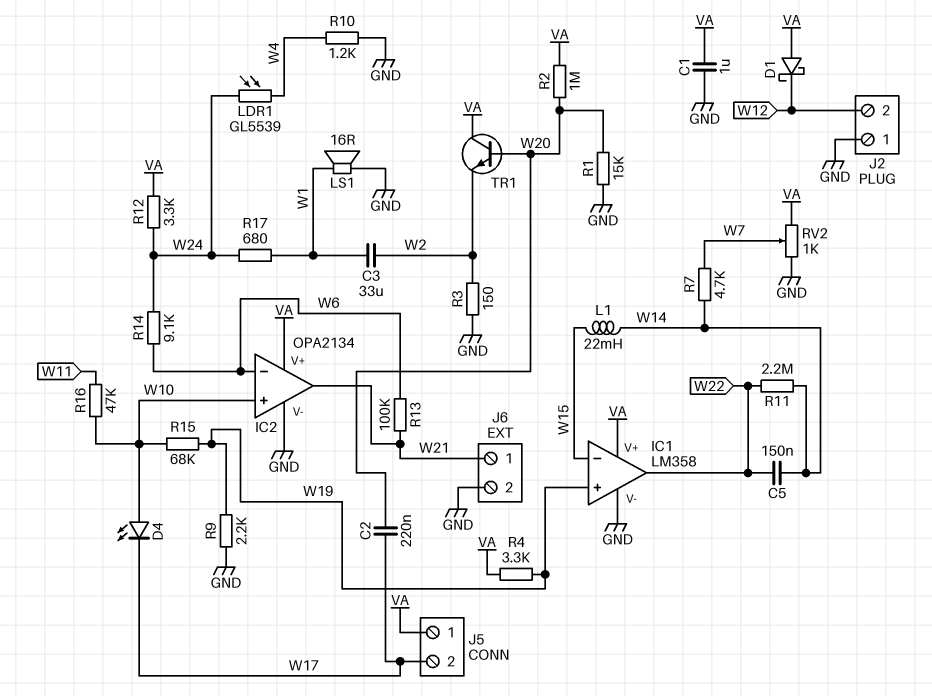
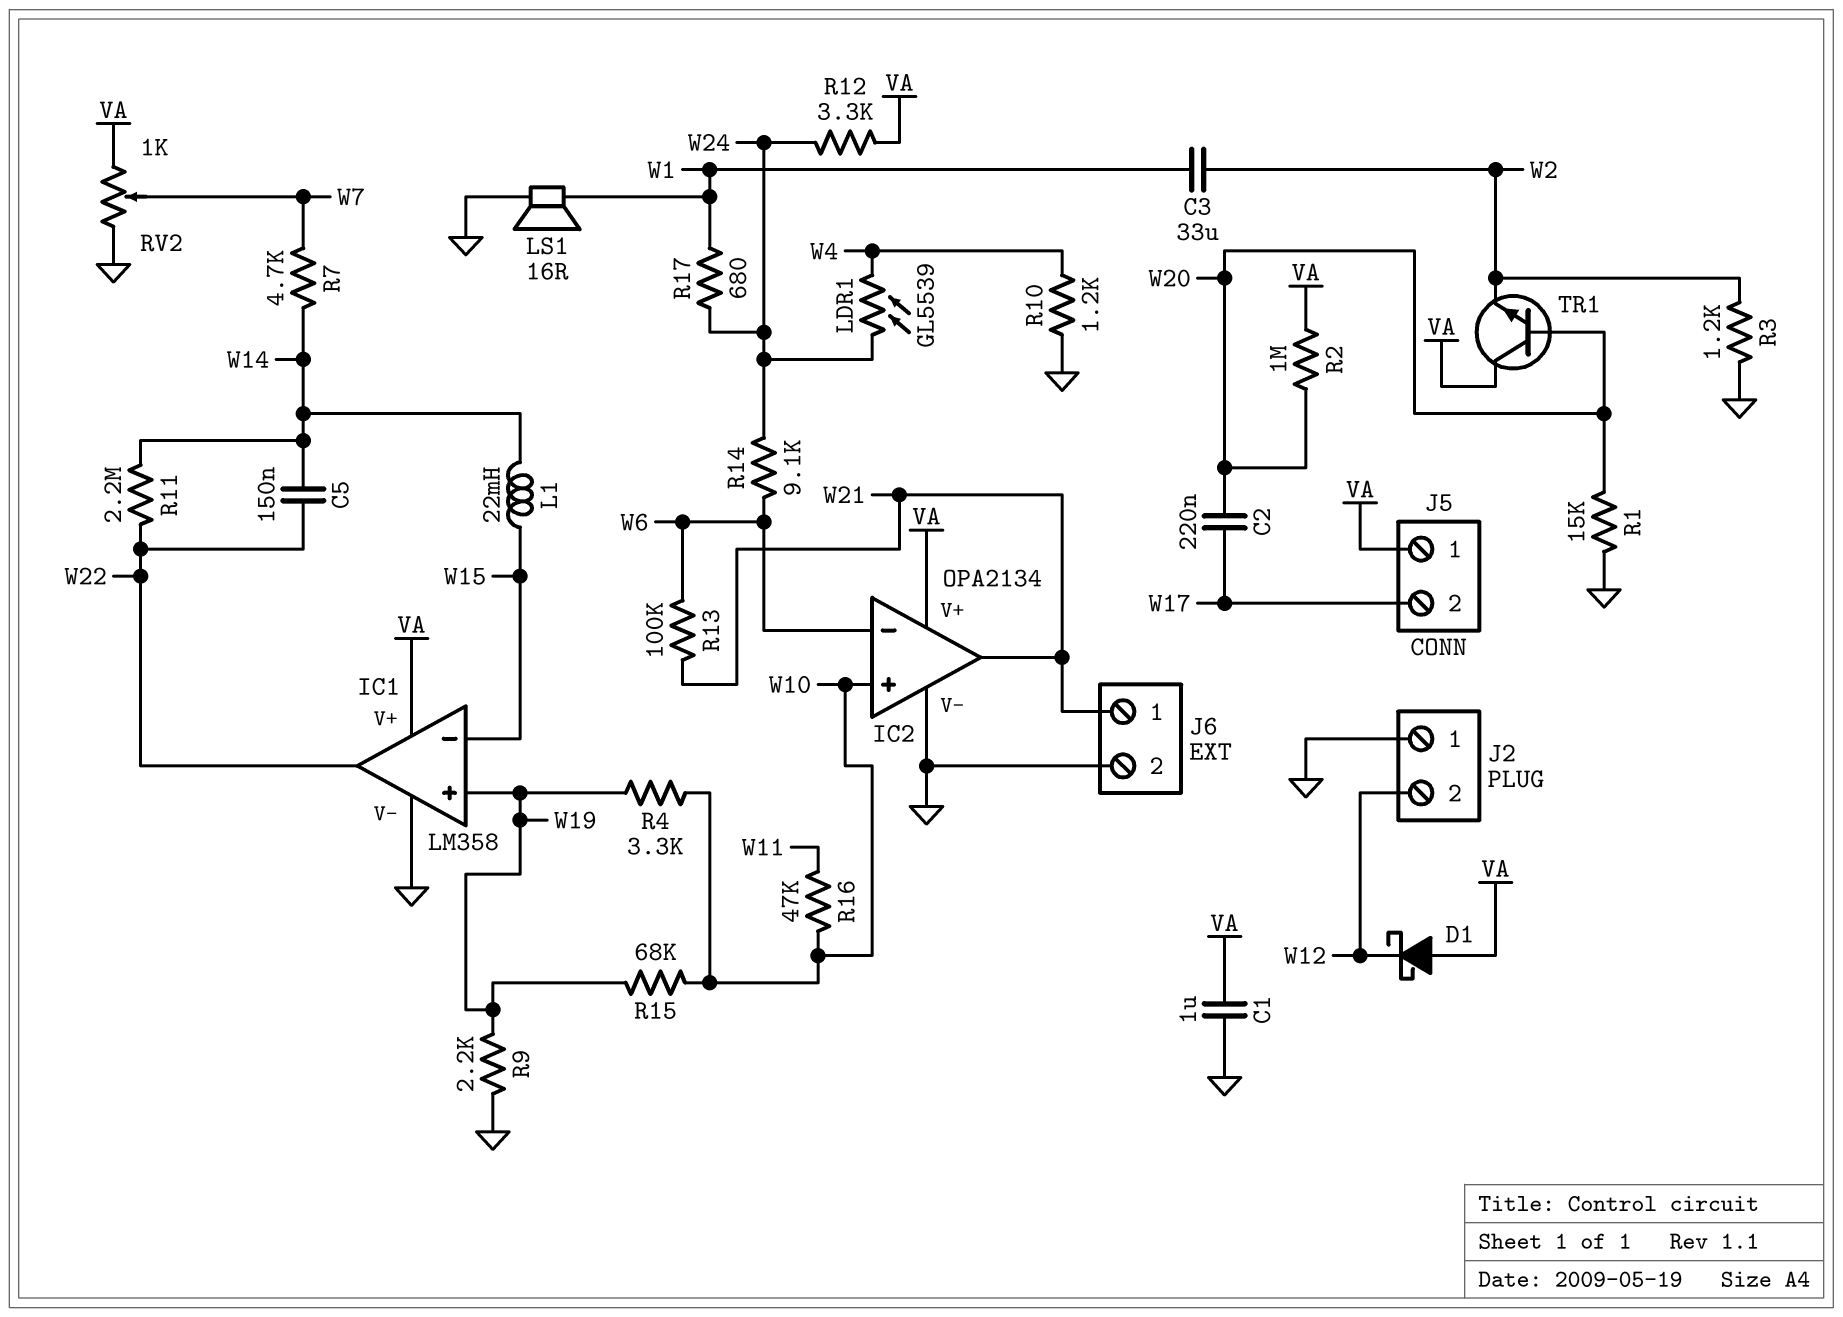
D4: LED (A W10, K W17) -> none
R3: 150 (GND, W2) -> 1.2k (GND, W2)
R4: 3.3k (VA, W19) -> 3.3k (W10, W19)

